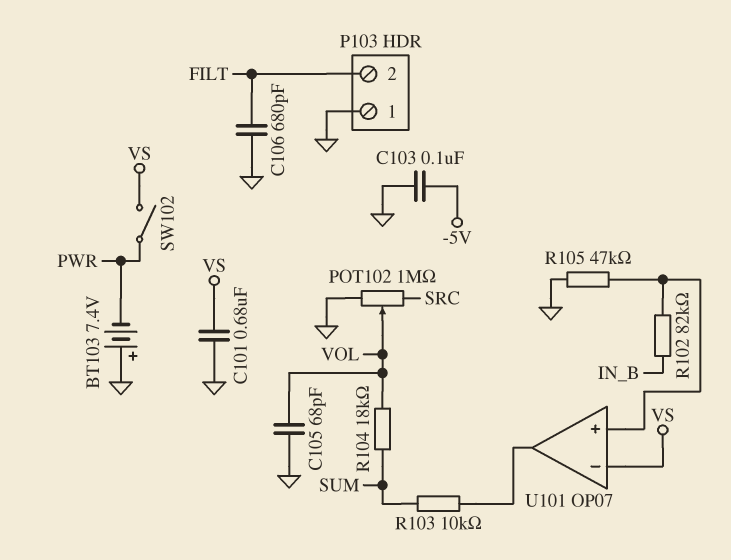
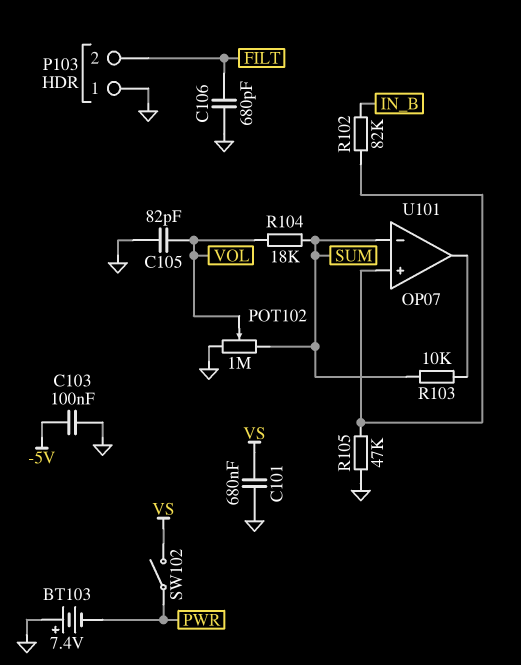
C105: 68pF (GND, VOL) -> 82pF (GND, VOL)
POT102: 1M (GND, SRC, wiper VOL) -> 1M (GND, SUM, wiper VOL)
U101 pin in-: VS -> SUM

